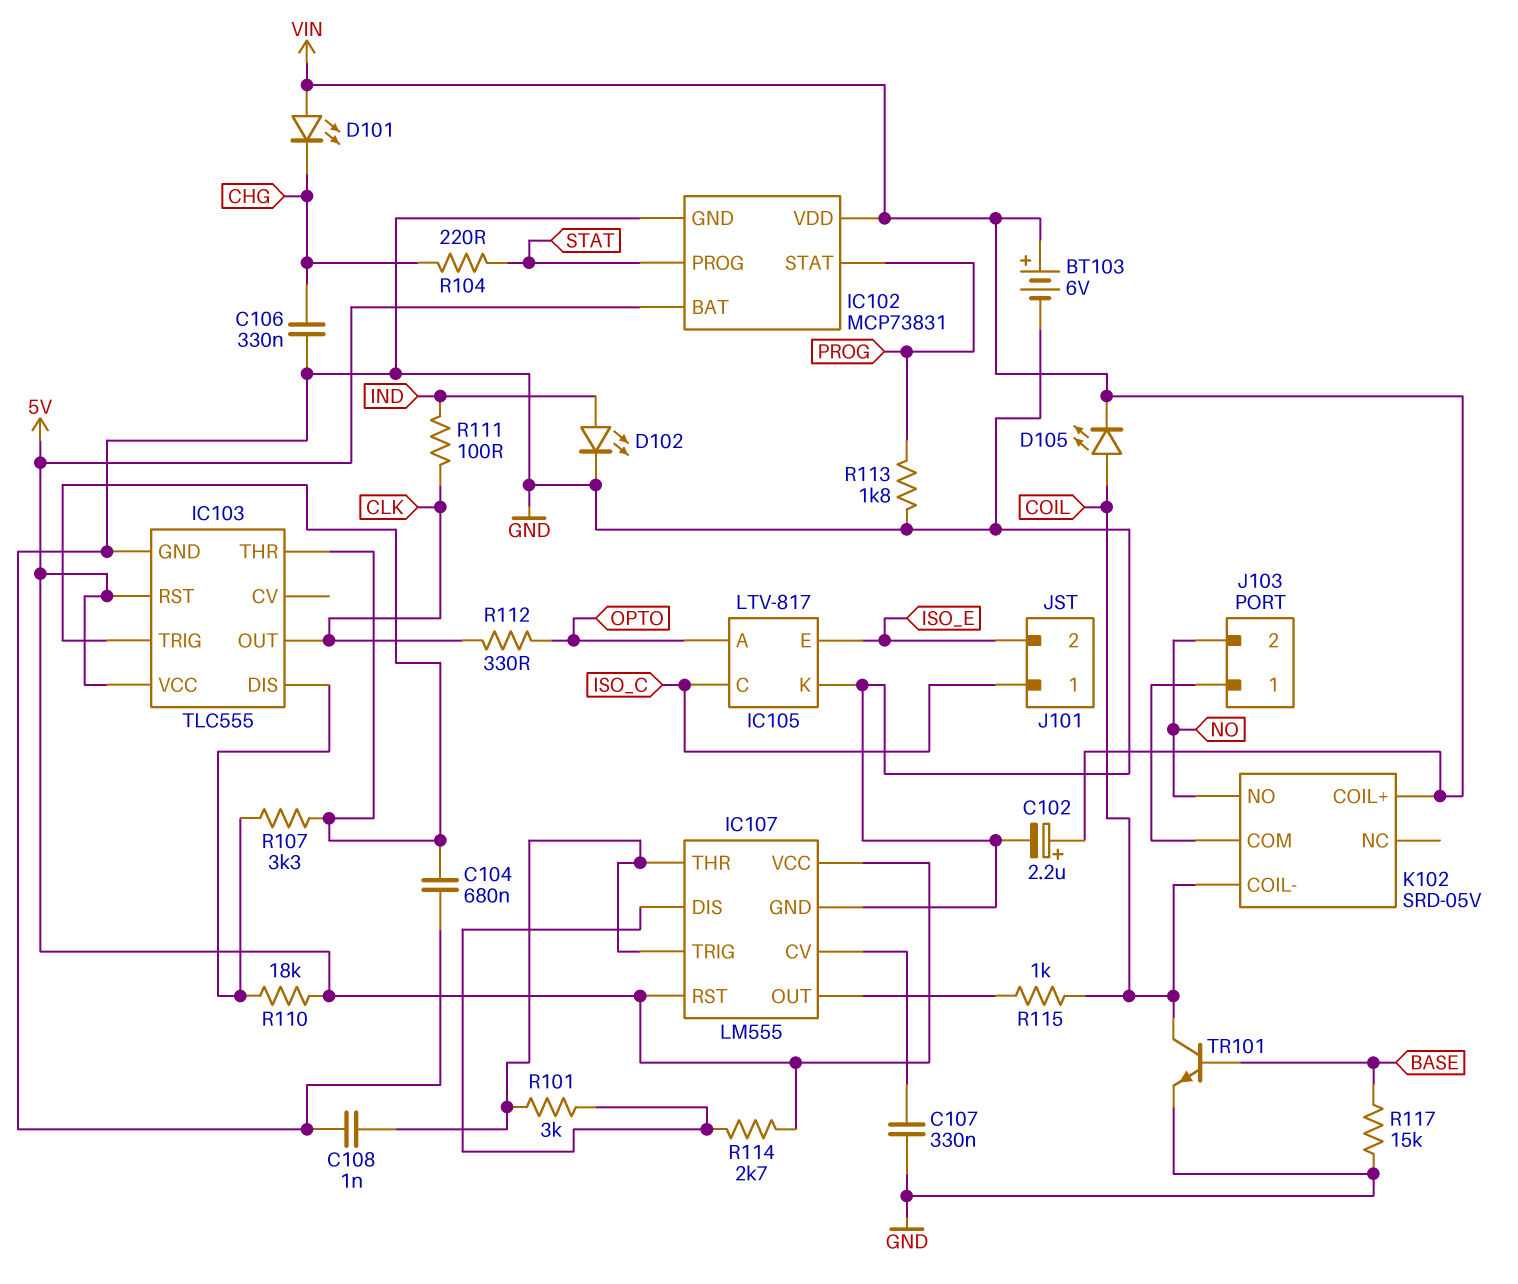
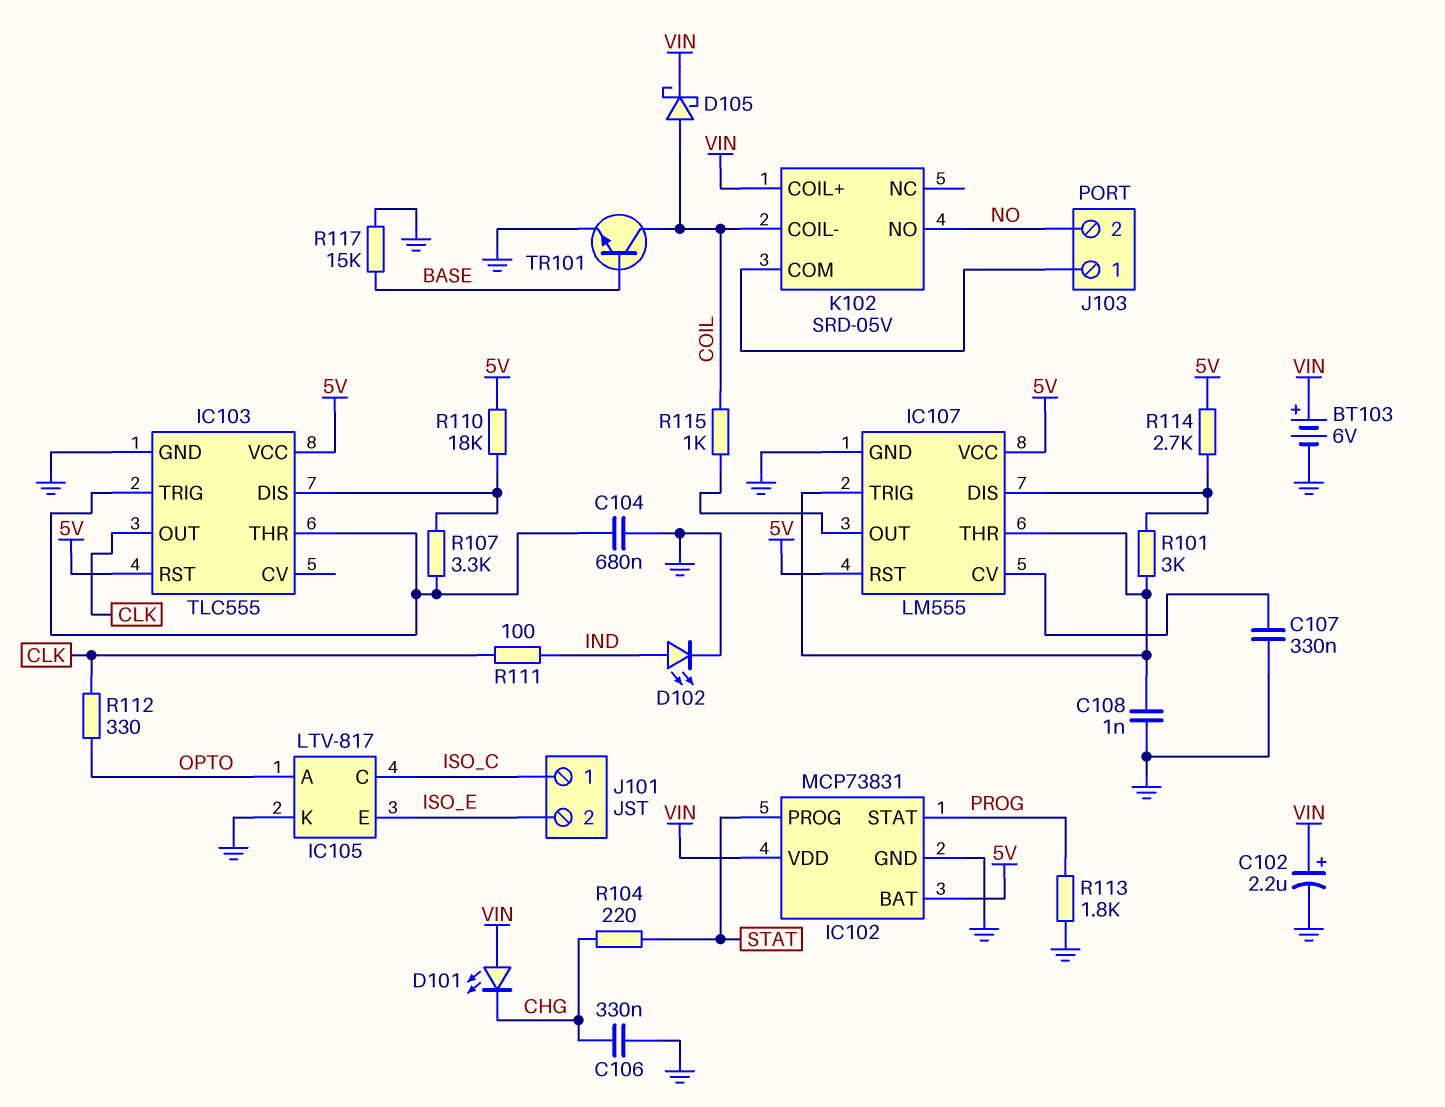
D105: LED (A COIL, K VIN) -> schottky (A COIL, K VIN)

